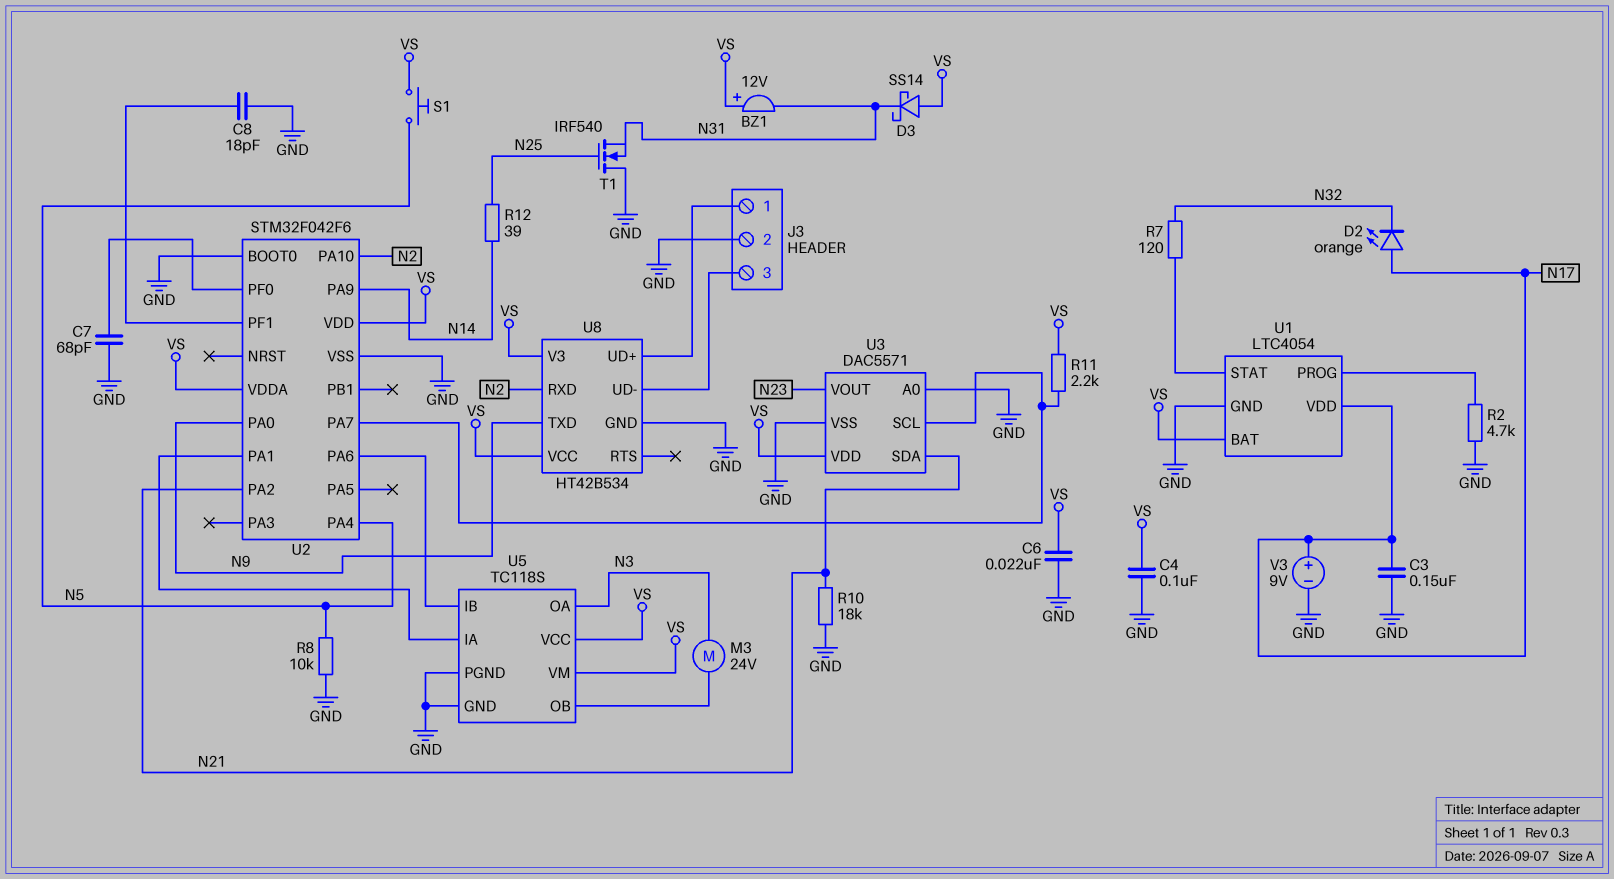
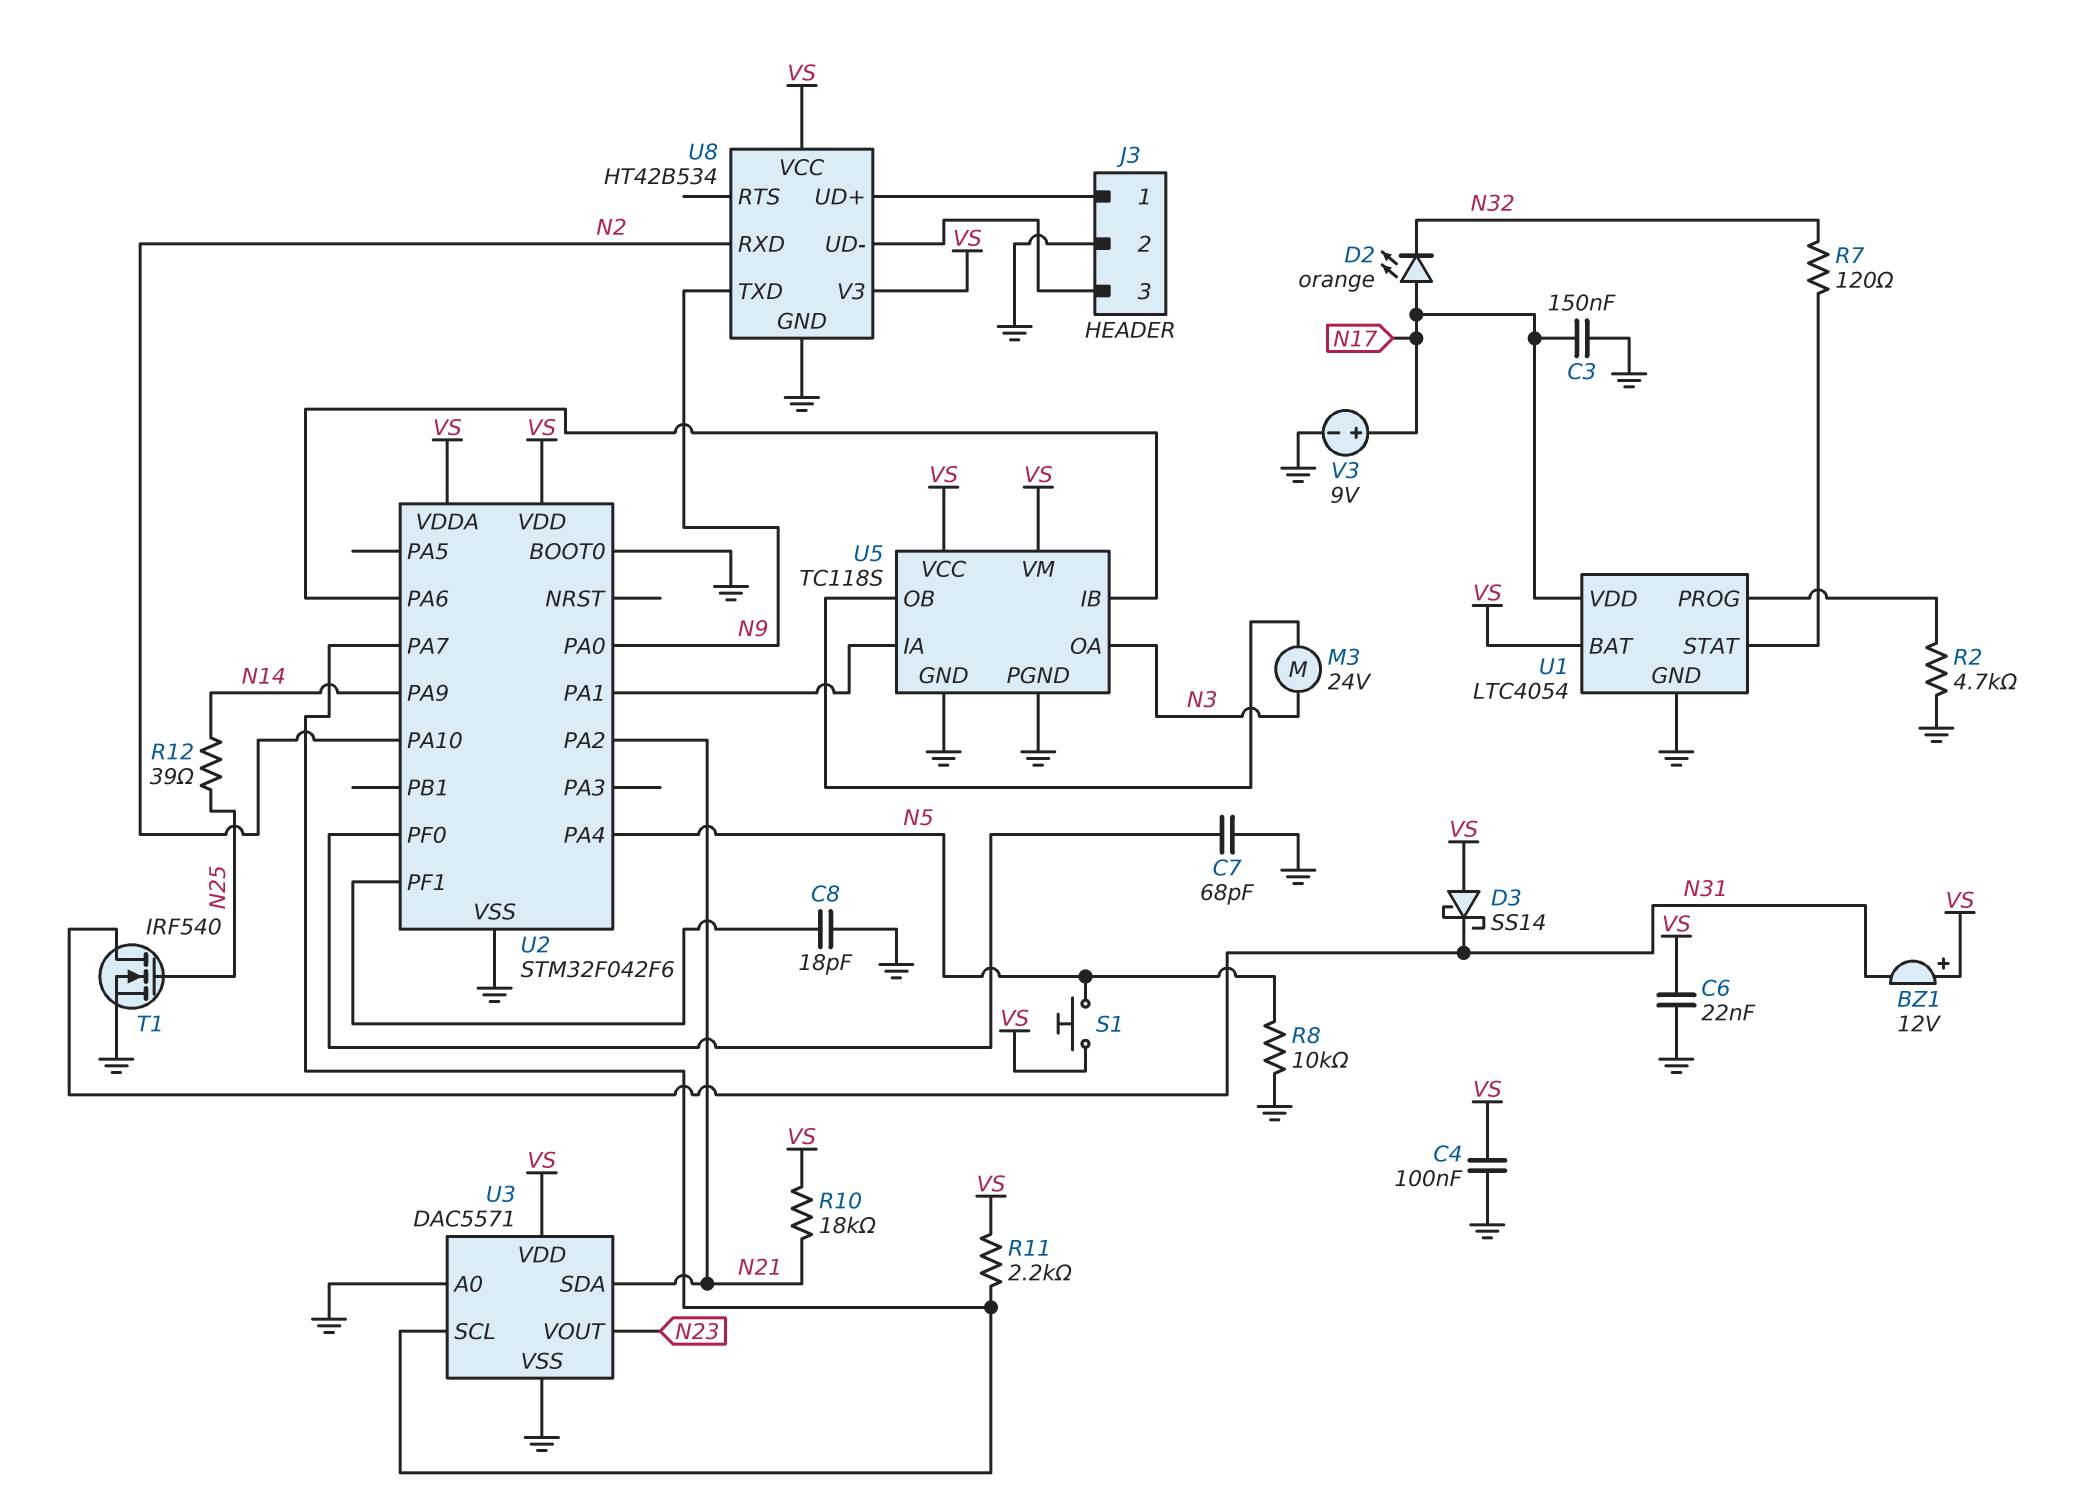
R10: 18k (GND, N21) -> 18k (N21, VS)
T1: NMOS IRF540 (G N25, D GND, S N31) -> NMOS IRF540 (G N25, D N31, S GND)

